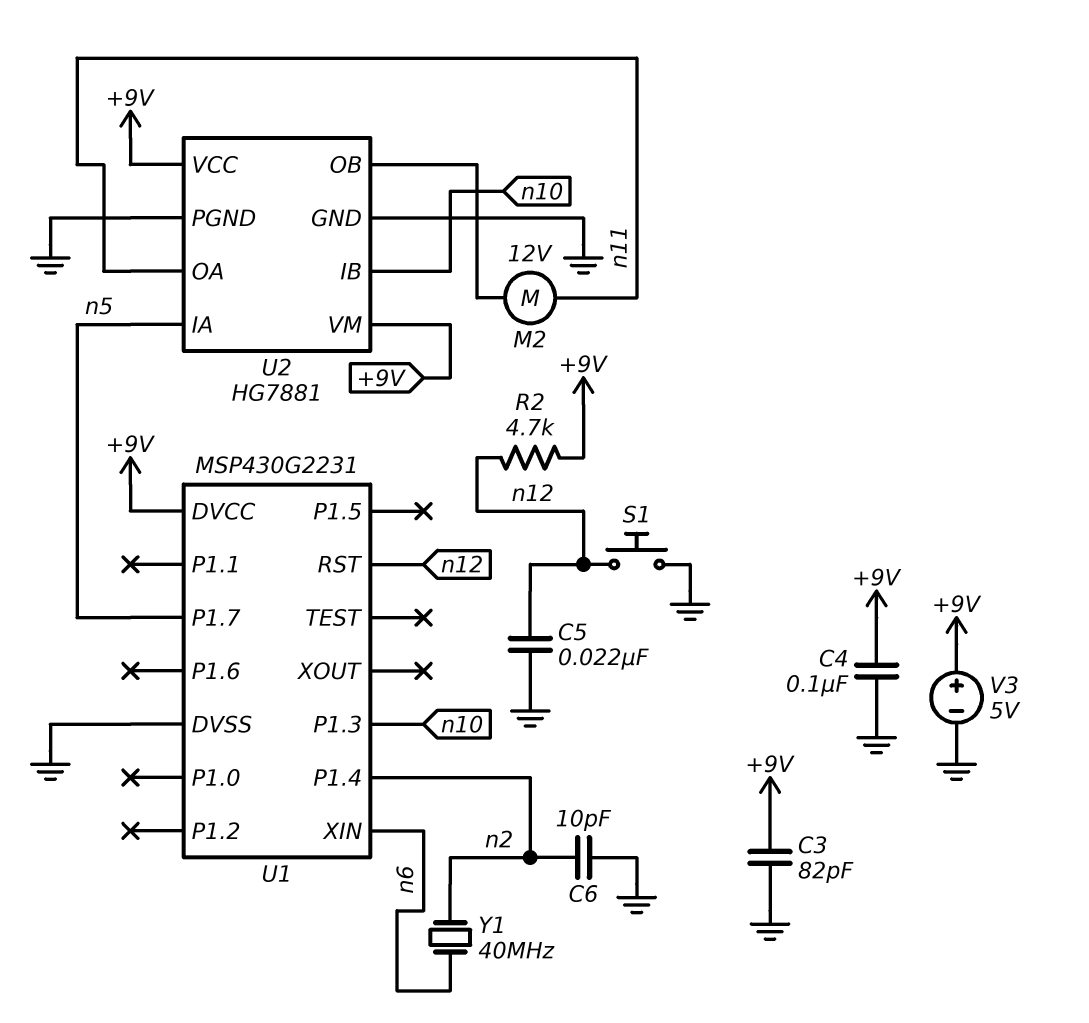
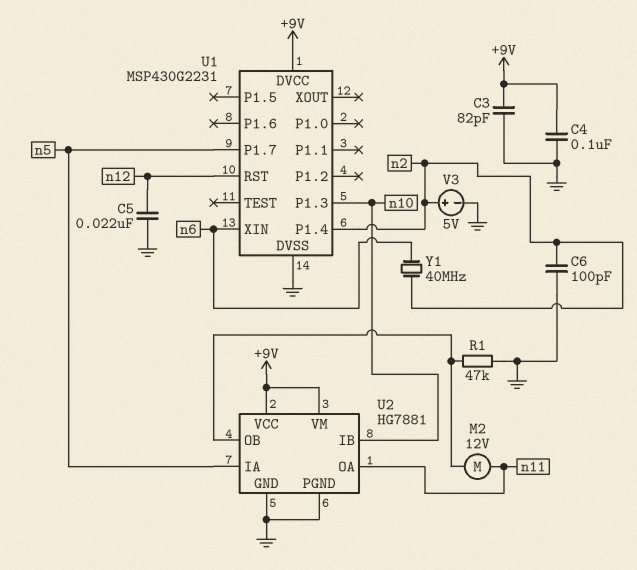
C6: 10pF (GND, n2) -> 100pF (GND, n2)
R1: none -> 47k (GND, U2/OB)
R2: 4.7k (+9V, n12) -> none
S1: button (GND, n12) -> none
V3: 5V (plus +9V, minus GND) -> 5V (plus n2, minus GND)

